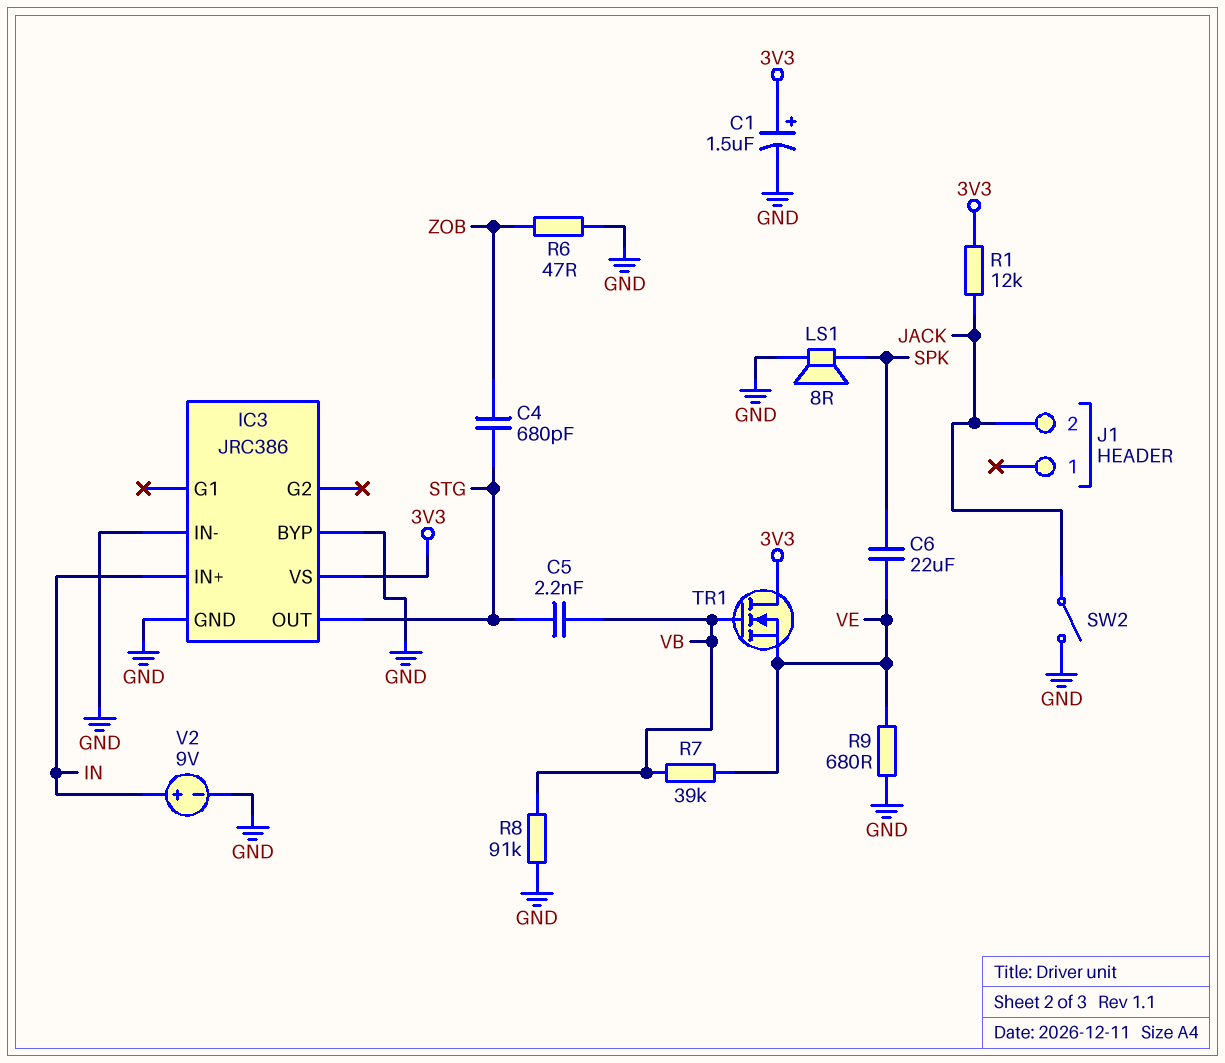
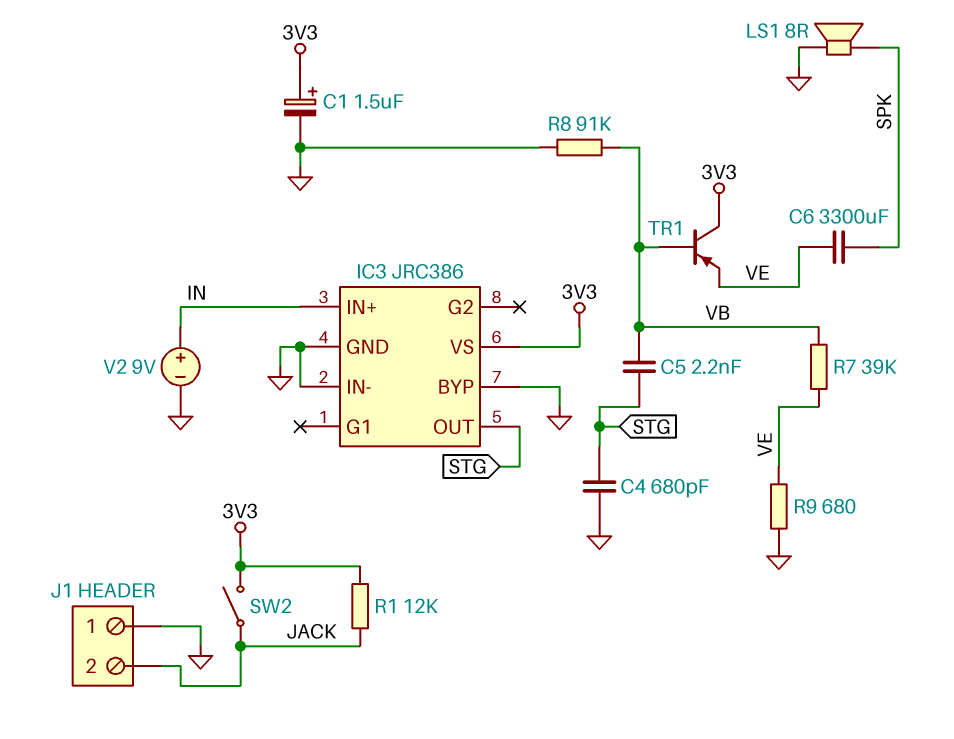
C4: 680pF (STG, ZOB) -> 680pF (GND, STG)
C6: 22uF (SPK, VE) -> 3300uF (SPK, VE)
J1 pin 1: none -> GND
R6: 47 (GND, ZOB) -> none
SW2: switch (GND, JACK) -> switch (3V3, JACK)
TR1: NMOS (G VB, D 3V3, S VE) -> PNP (B VB, C 3V3, E VE)

